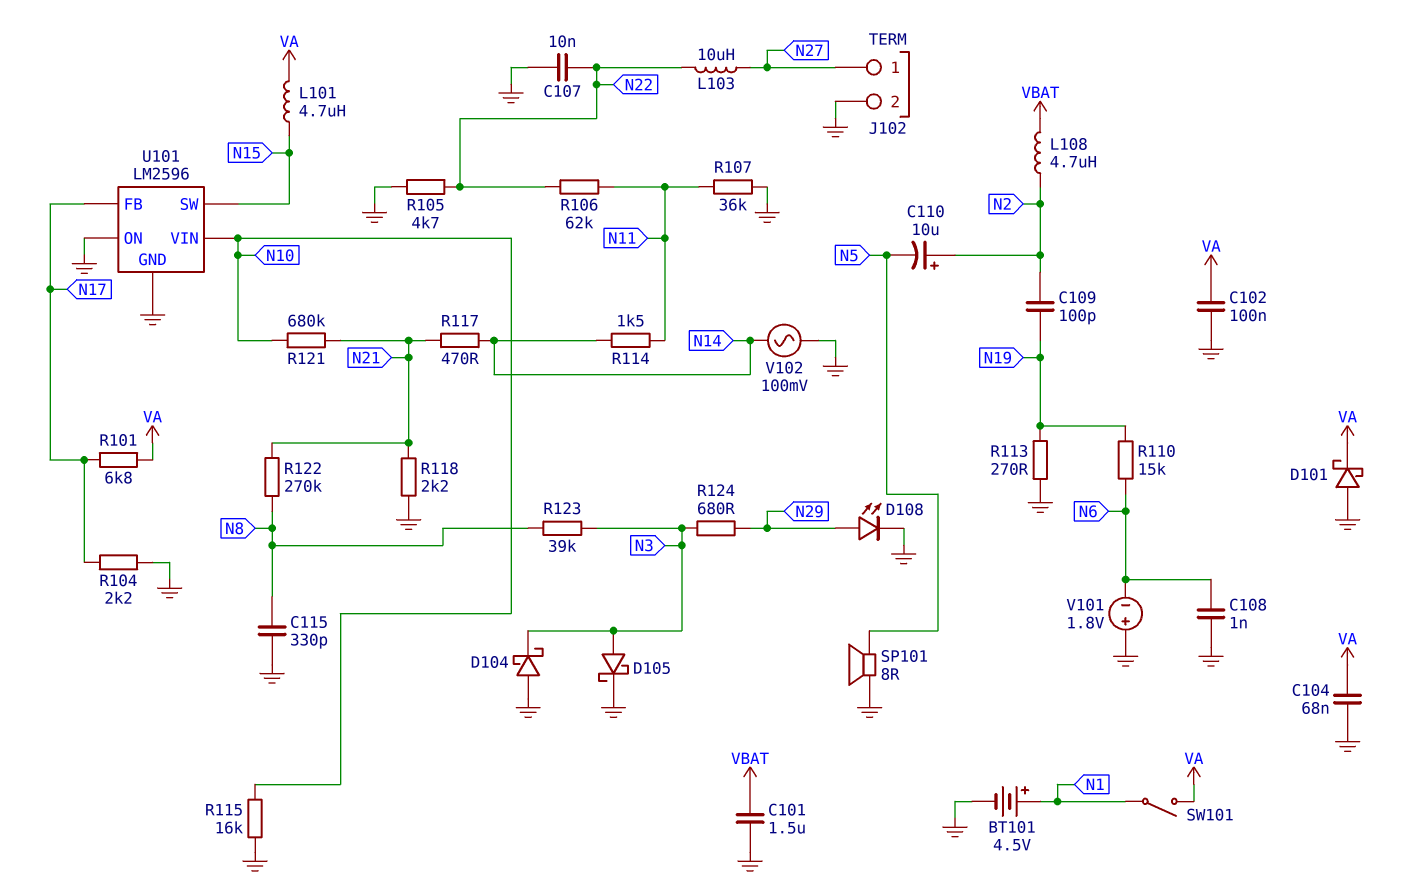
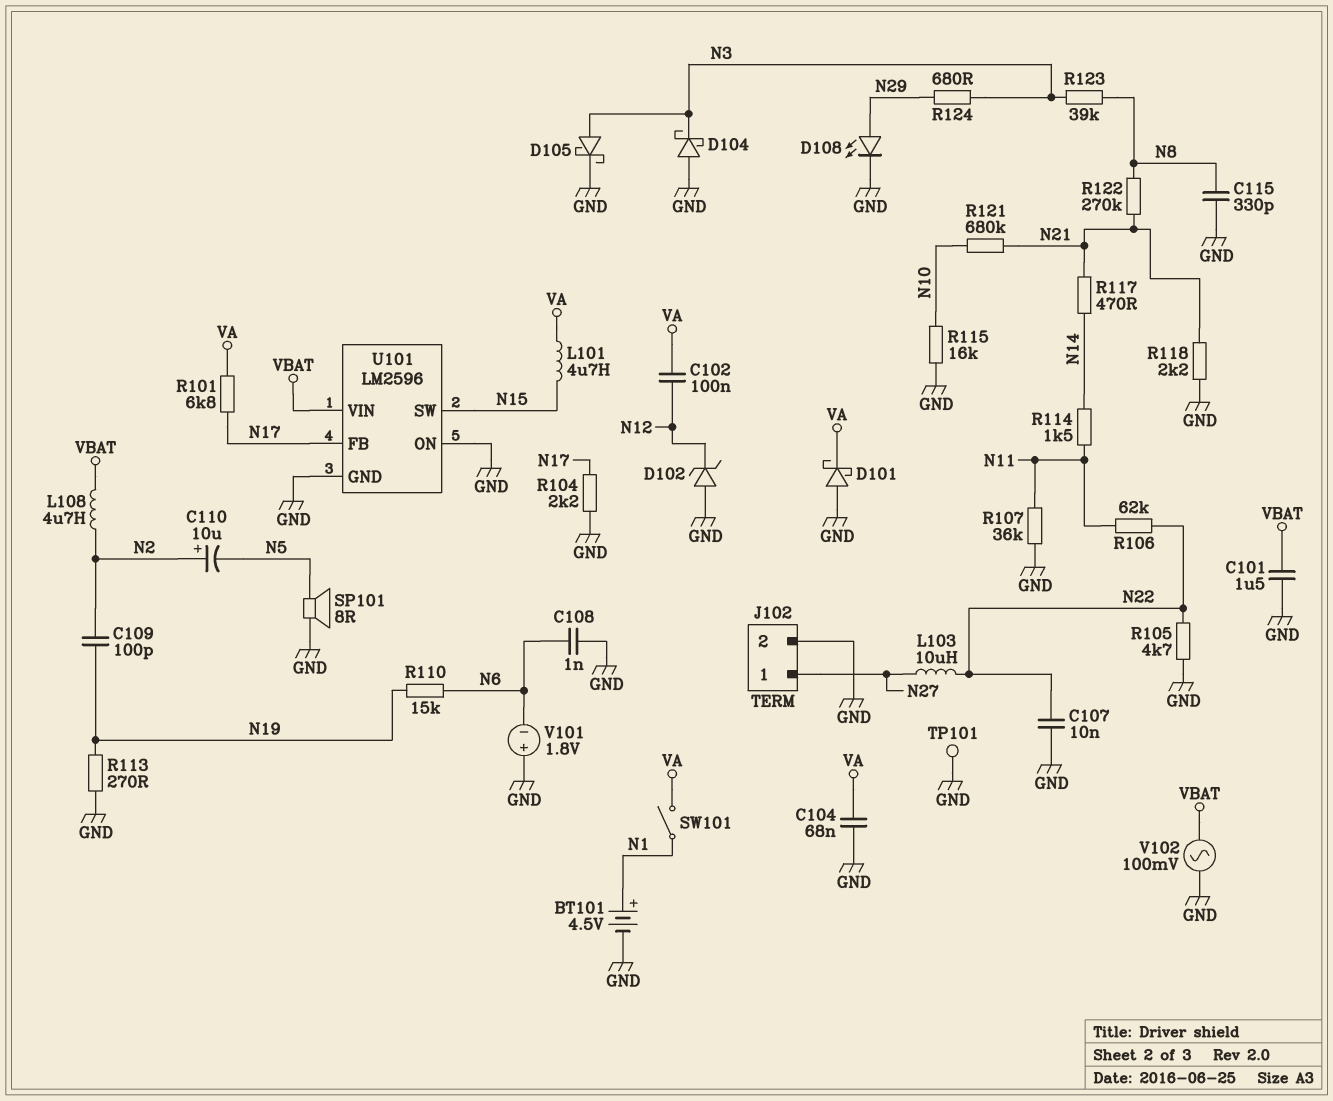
C102: 100nF (GND, VA) -> 100nF (N12, VA)
D102: none -> zener (A GND, K N12)
TP101: none -> test point (GND)
U101 pin VIN: N10 -> VBAT
V102: AC 100mV (GND, N14) -> AC 100mV (GND, VBAT)

